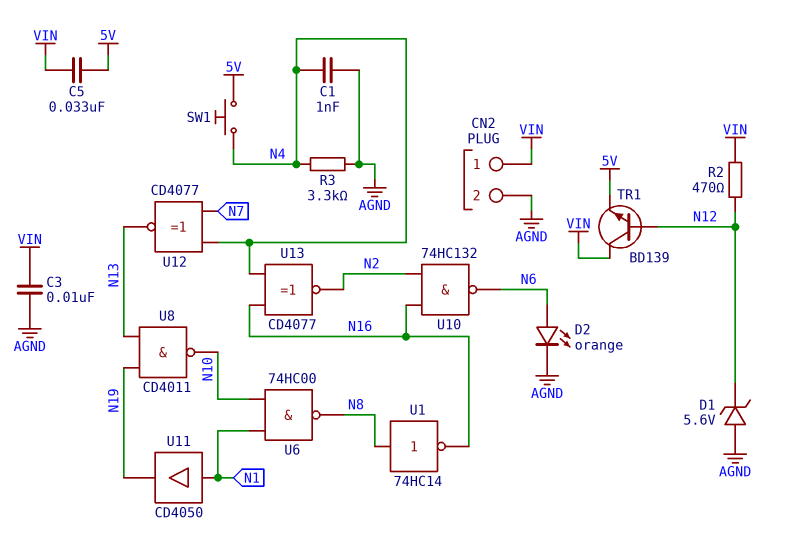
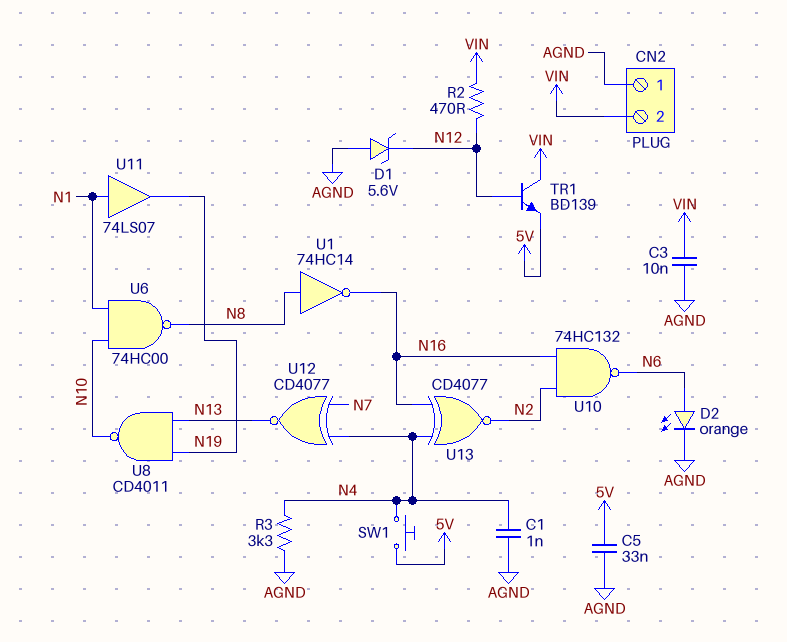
C5: 33nF (5V, VIN) -> 33nF (5V, AGND)
CN2 pin 1: VIN -> AGND
CN2 pin 2: AGND -> VIN
U11: buffer CD4050 (in N1, out N19) -> buffer 74LS07 (in N1, out N19)

